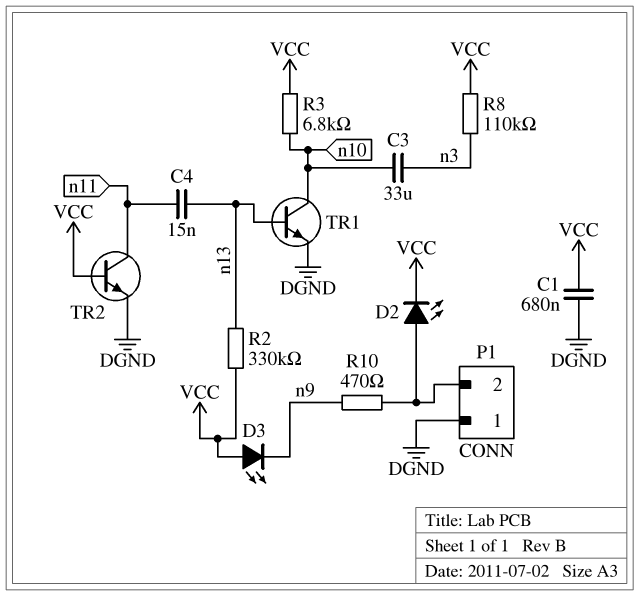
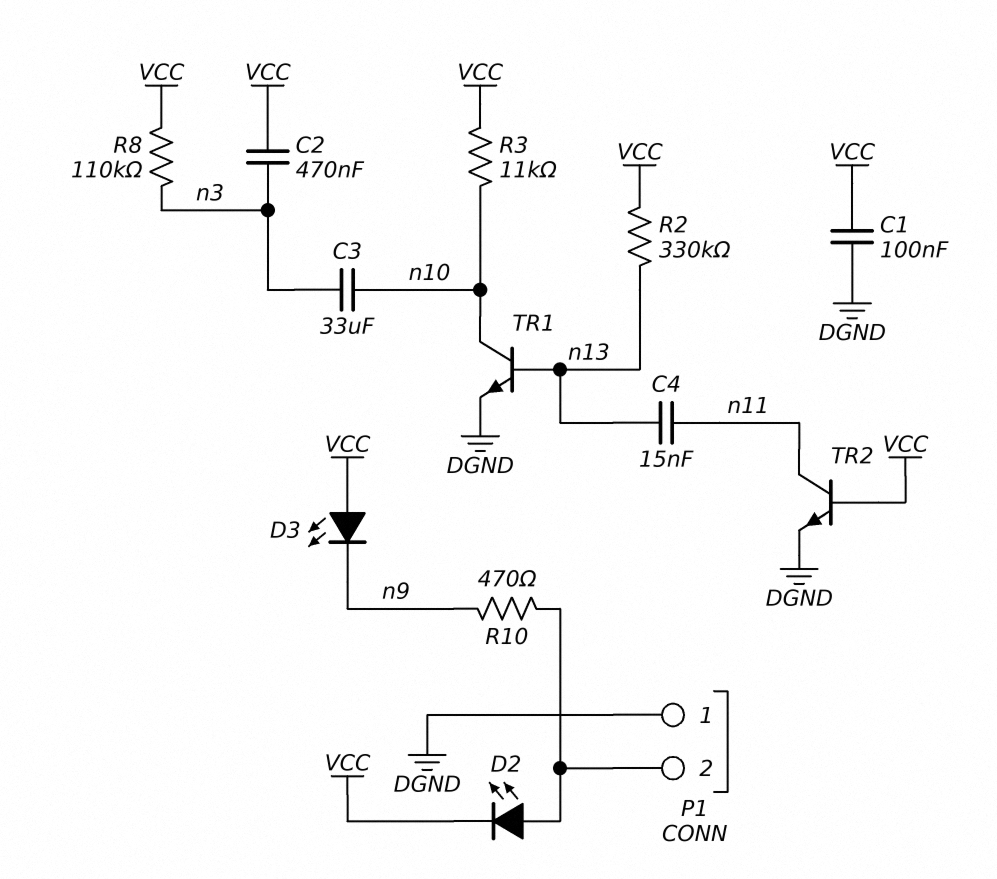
C1: 680nF (DGND, VCC) -> 100nF (DGND, VCC)
C2: none -> 470nF (VCC, n3)
R3: 6.8k (VCC, n10) -> 11k (VCC, n10)

